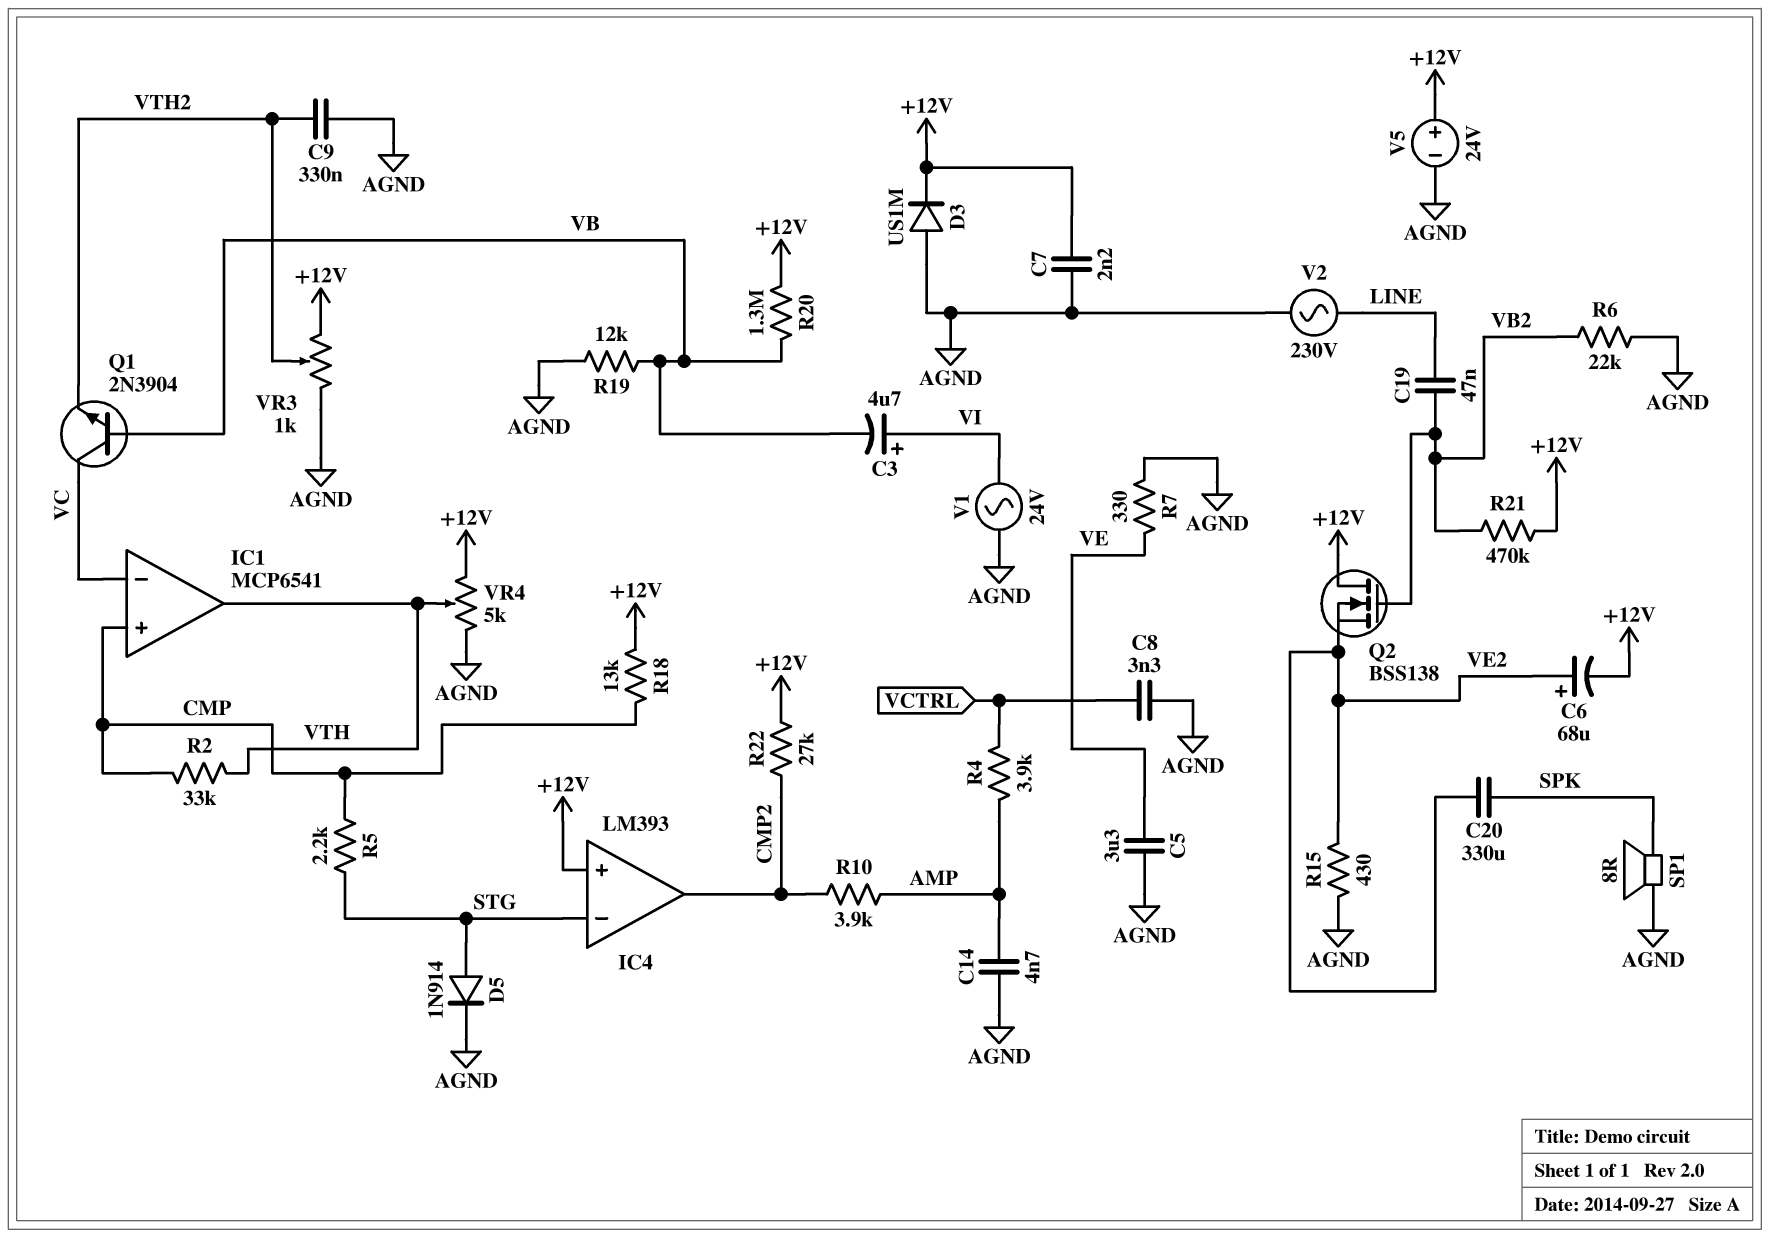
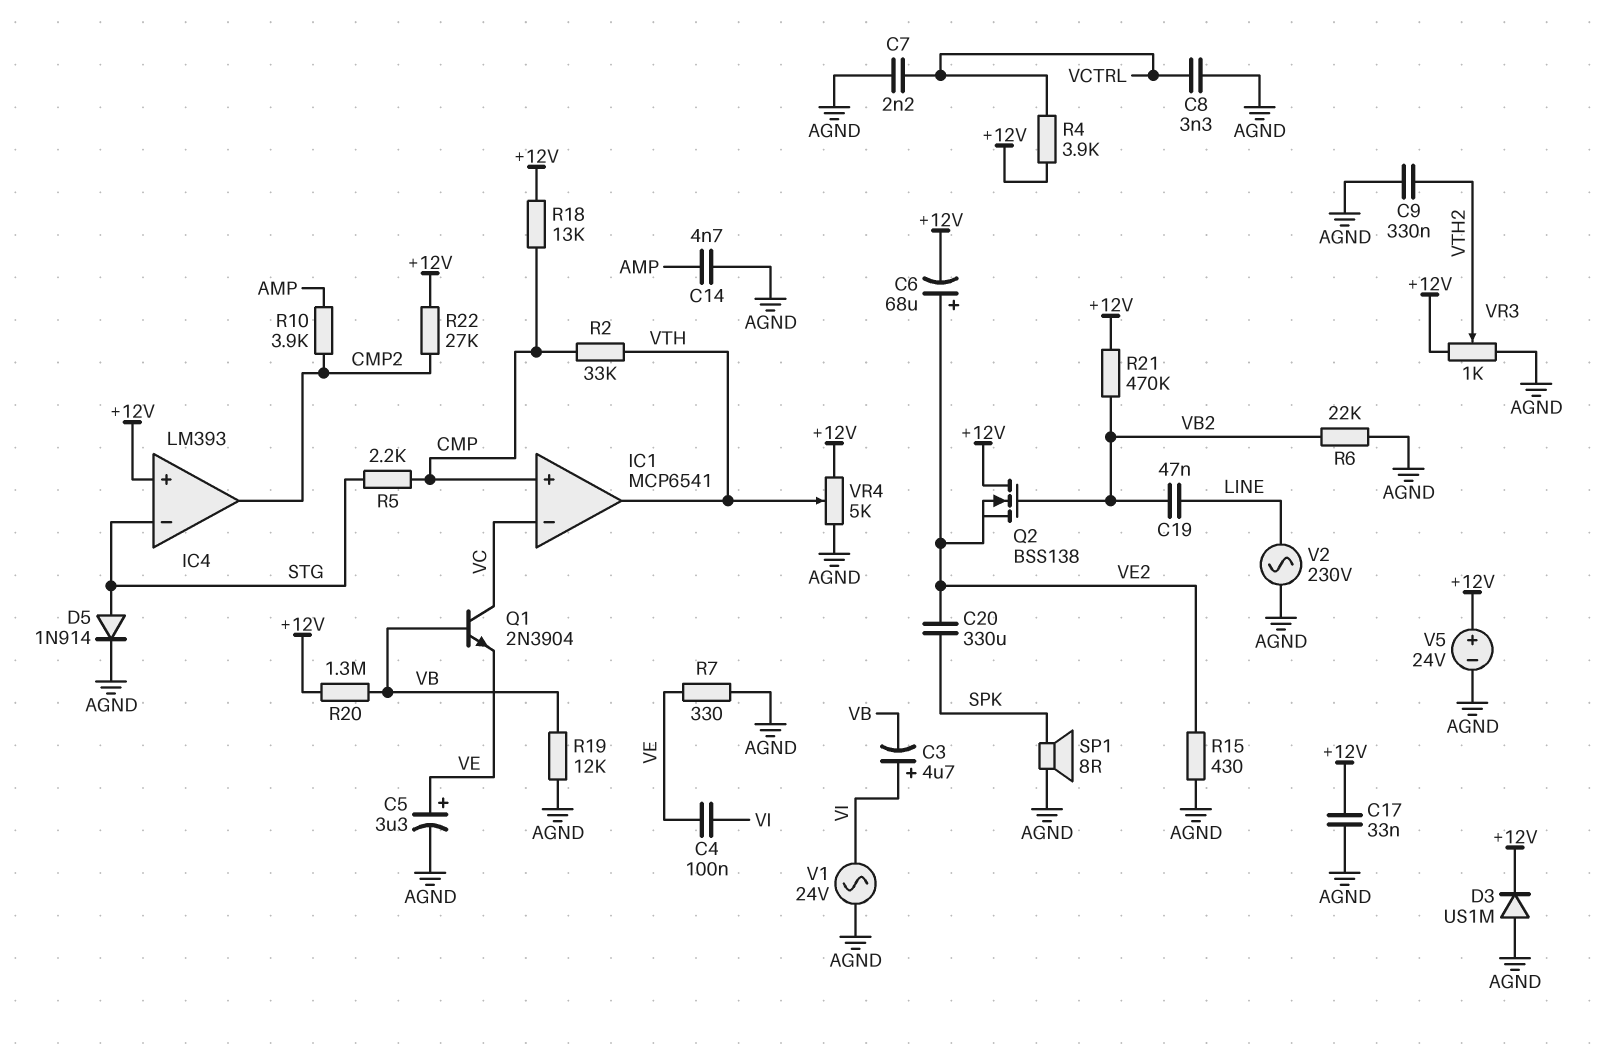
C4: none -> 100nF (VE, VI)
C5: 3.3uF (AGND, VE) -> 3.3uF (plus VE, minus AGND)
C7: 2.2nF (+12V, AGND) -> 2.2nF (AGND, VCTRL)
C17: none -> 33nF (+12V, AGND)
Q1: NPN 2N3904 (B VB, C VC, E VTH2) -> NPN 2N3904 (B VB, C VC, E VE)
R4: 3.9k (AMP, VCTRL) -> 3.9k (+12V, VCTRL)

